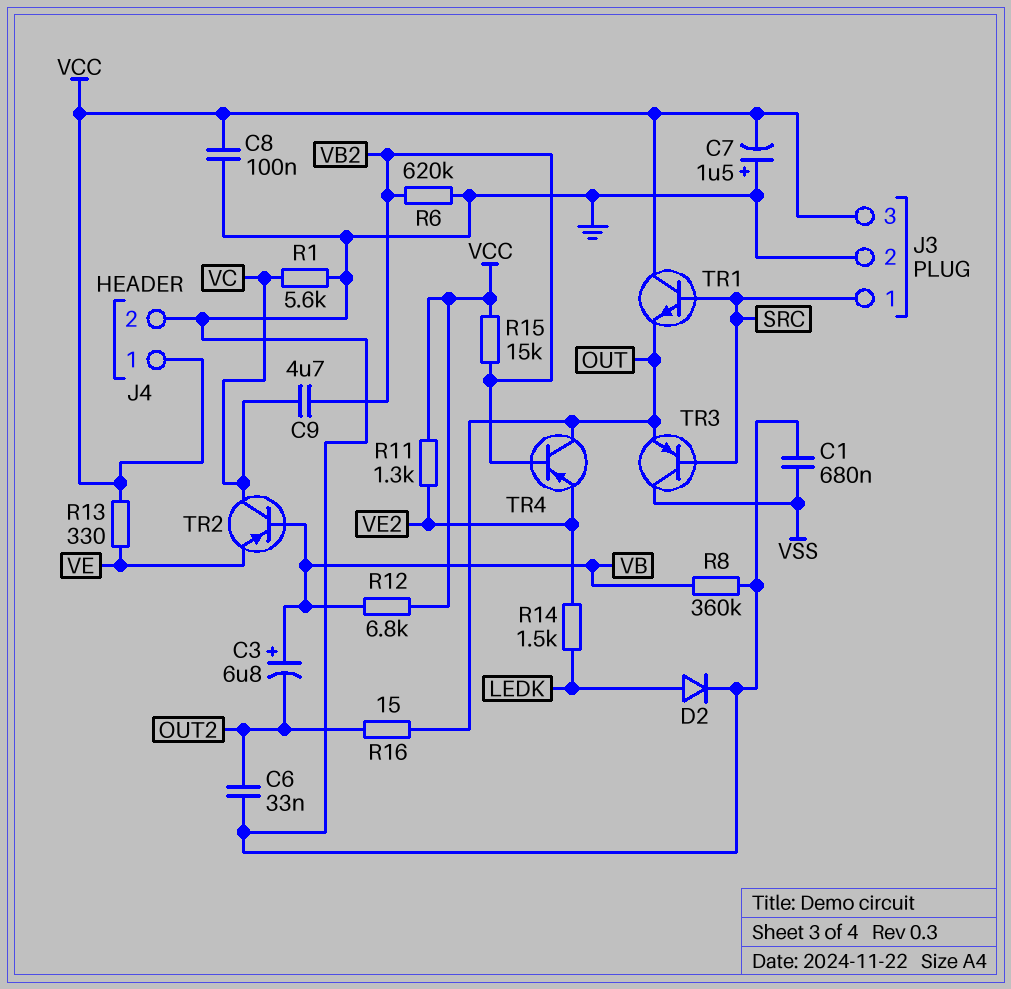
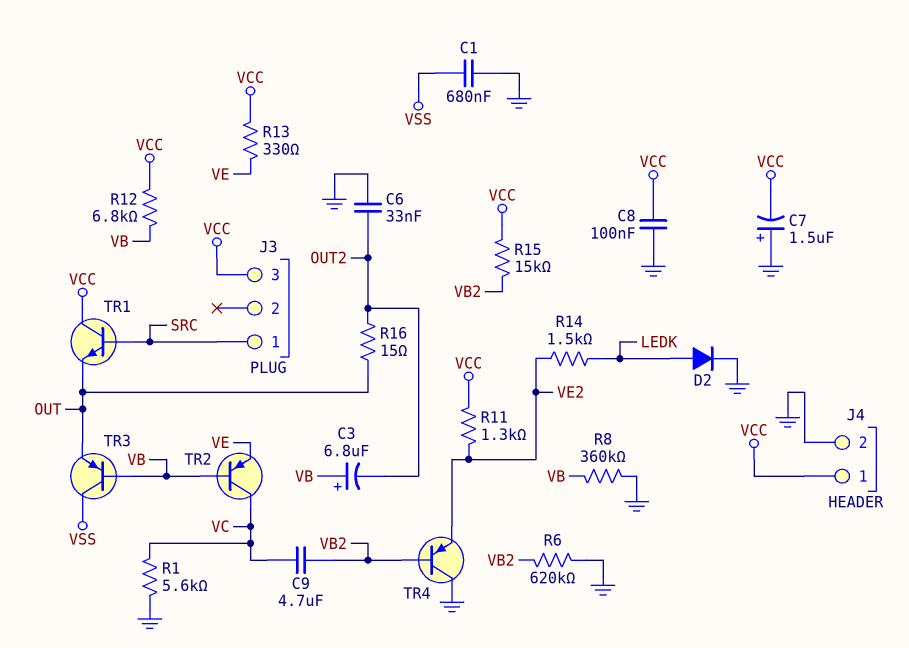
J3 pin 2: GND -> none
TR3: PNP (B SRC, C VSS, E OUT) -> PNP (B VB, C VSS, E OUT)
TR4: PNP (B VB2, C OUT, E VE2) -> PNP (B VB2, C GND, E VE2)

